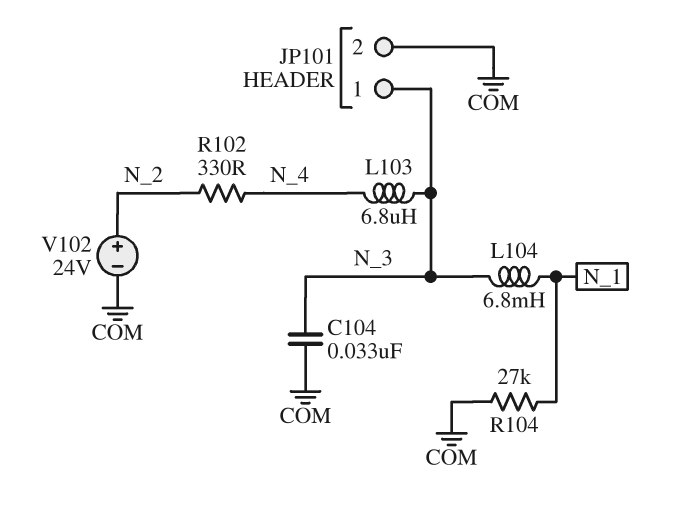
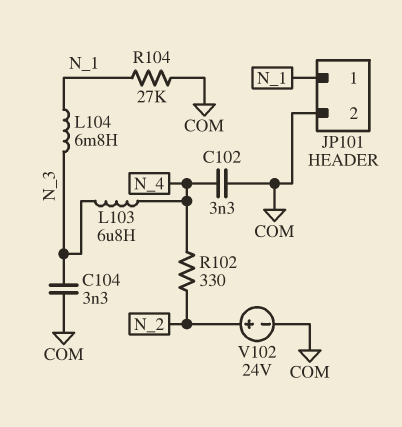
C102: none -> 3.3nF (COM, N_4)
C104: 33nF (COM, N_3) -> 3.3nF (COM, N_3)
JP101 pin 1: N_3 -> N_1

